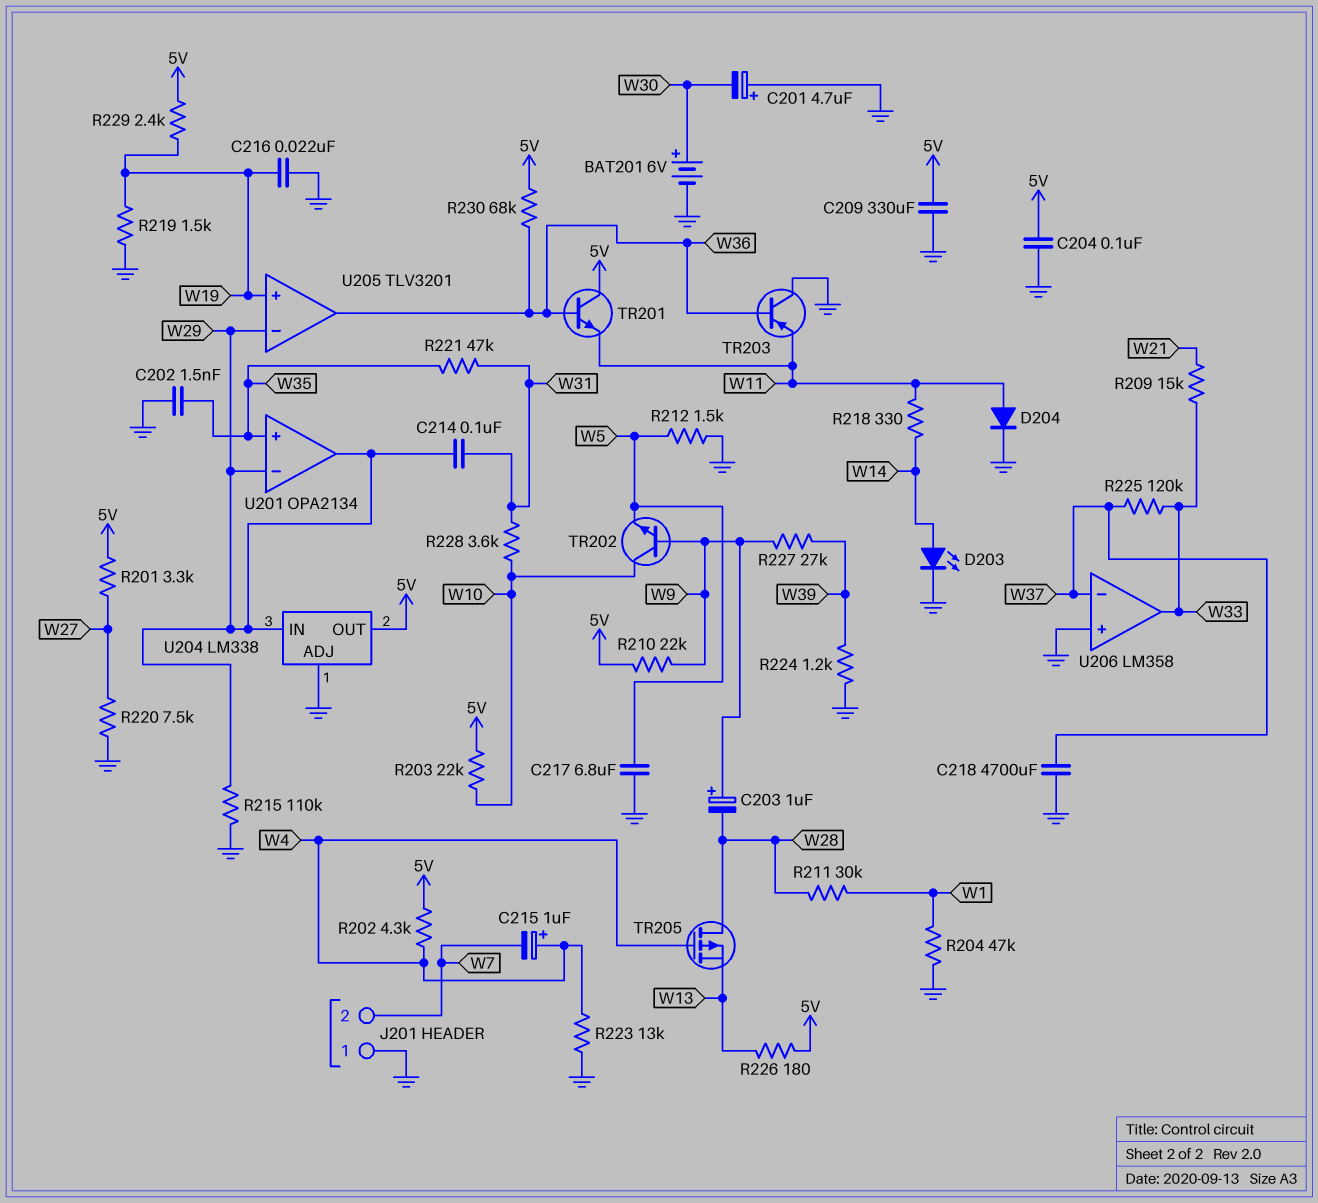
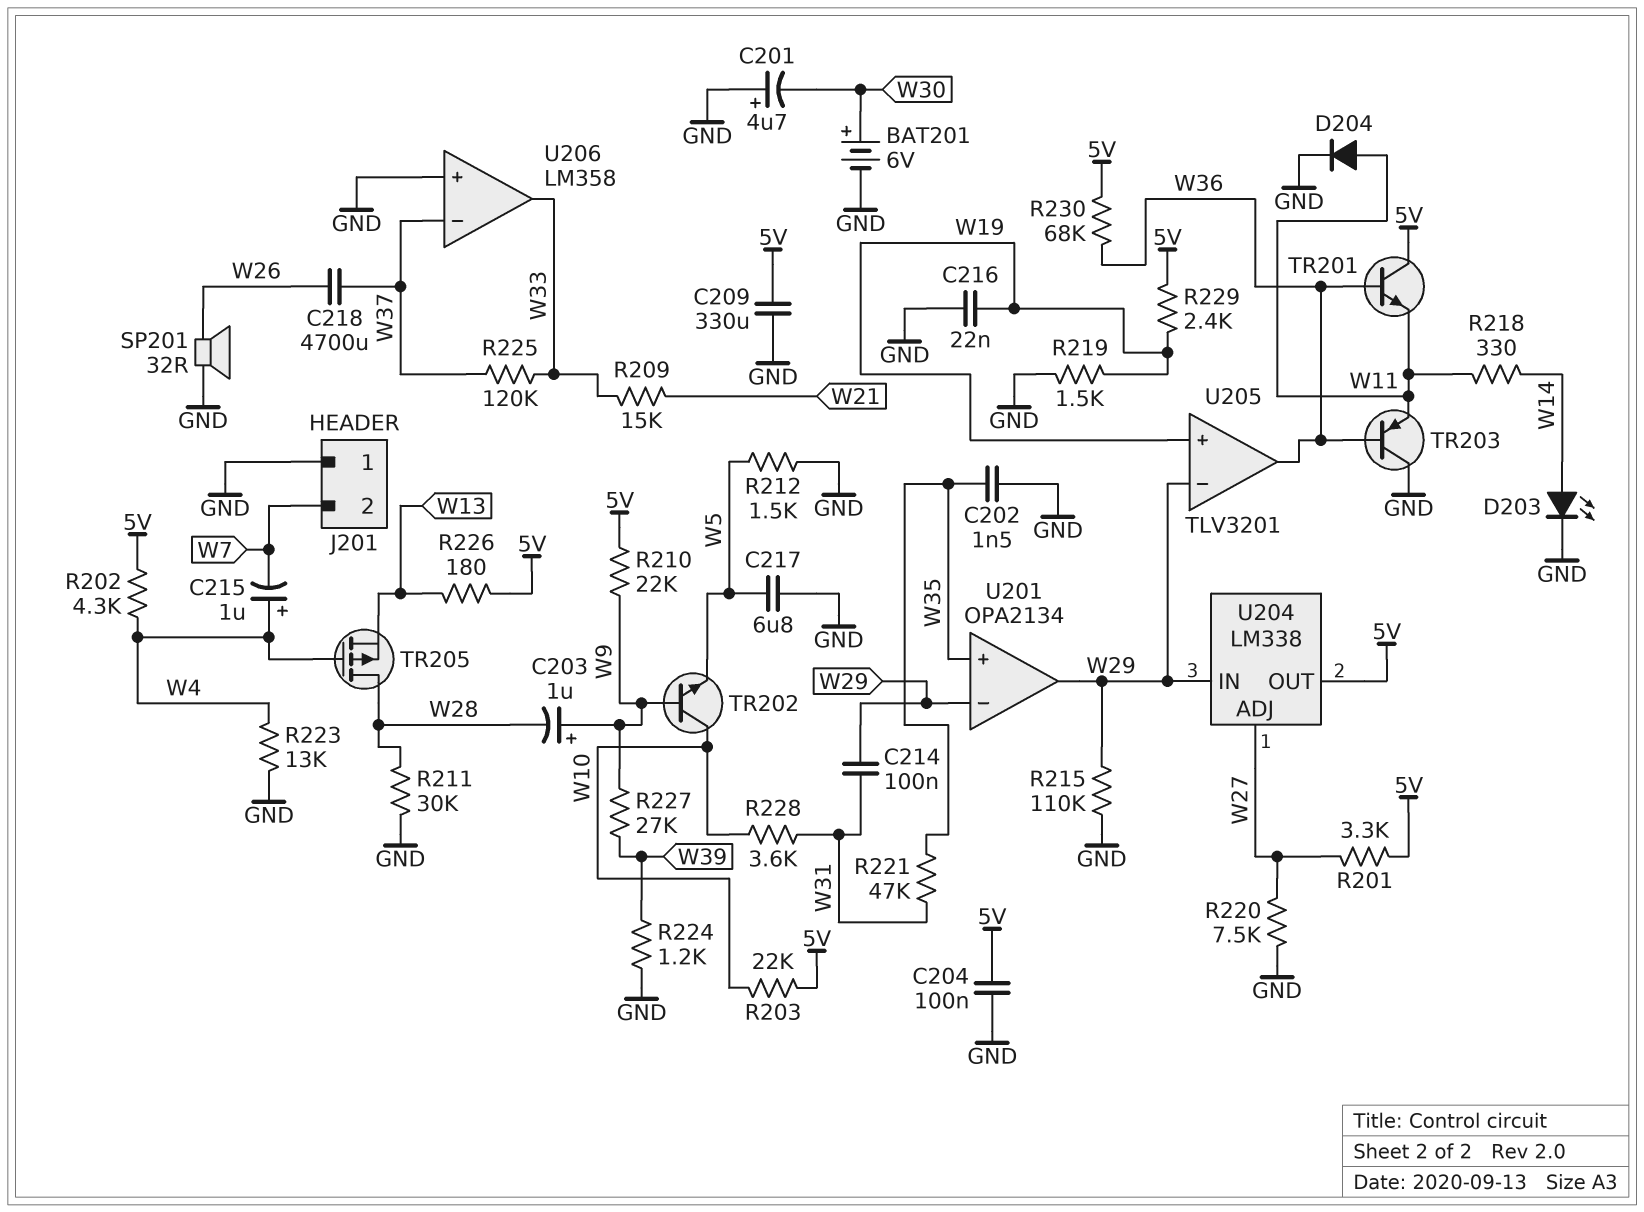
C218: 4700uF (GND, W37) -> 4700uF (W26, W37)
R204: 47k (GND, W1) -> none
R211: 30k (W1, W28) -> 30k (GND, W28)
SP201: none -> speaker 32R (GND, W26)
U204 pin ADJ: GND -> W27

